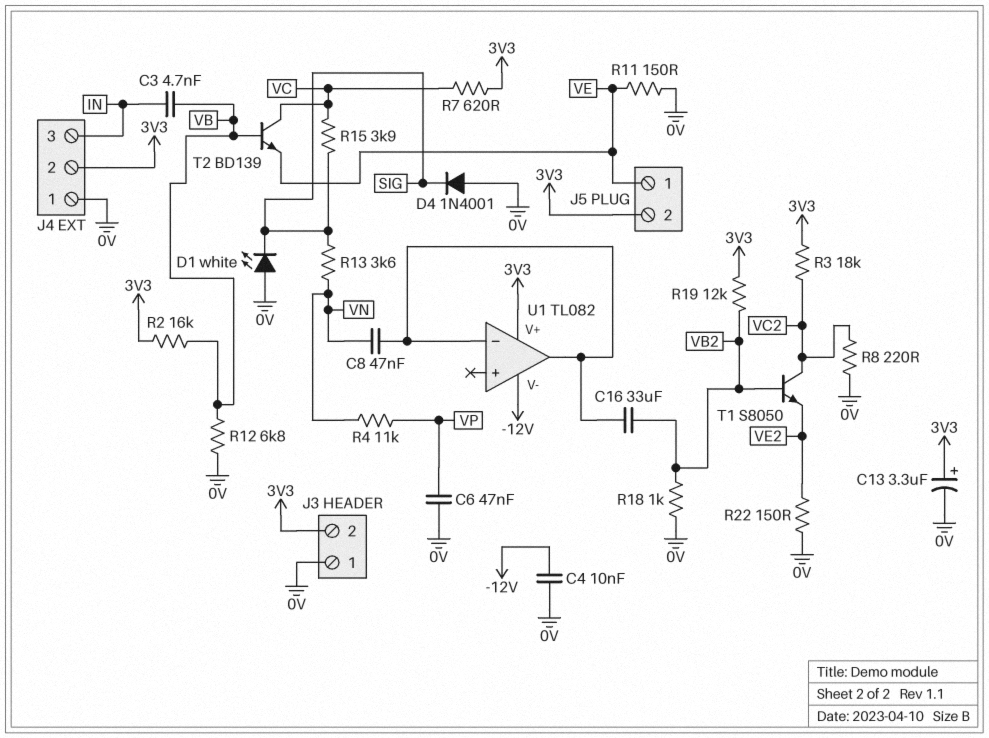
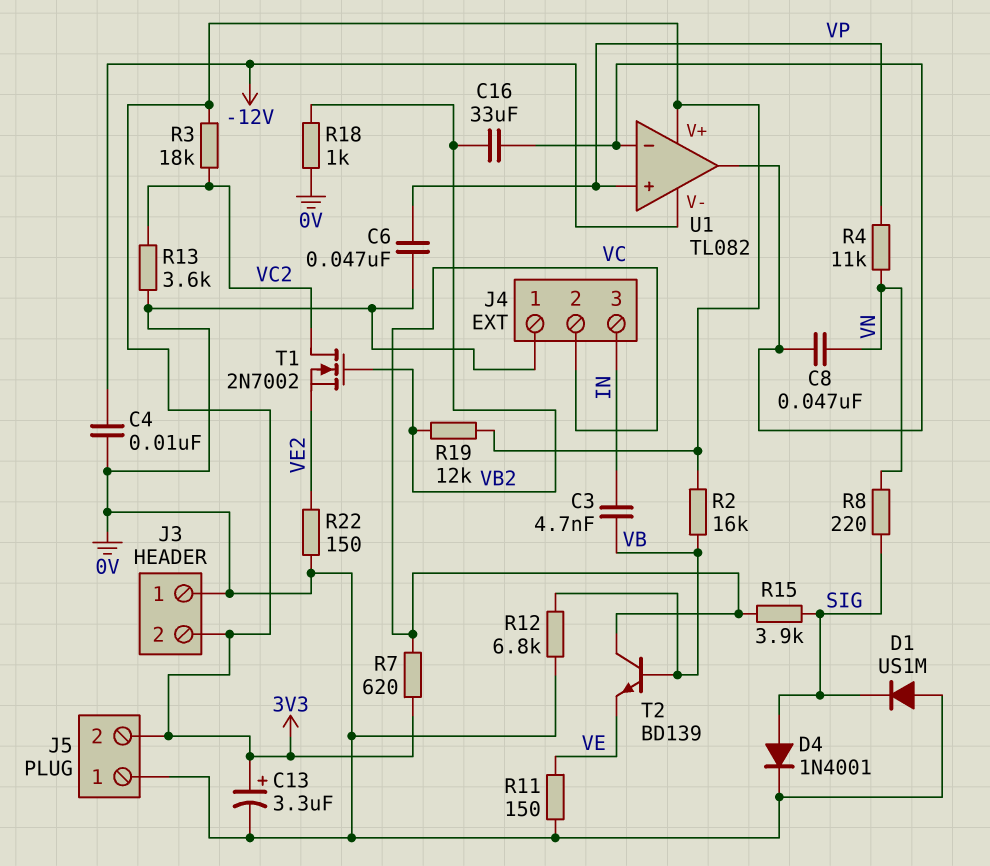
D1: LED white (A 0V, K SIG) -> diode US1M (A 0V, K SIG)
D4: diode 1N4001 (A 0V, K SIG) -> diode 1N4001 (A SIG, K 0V)
J4 pin 2: 3V3 -> VC
J5 pin 1: VE -> 0V
R8: 220 (0V, VC2) -> 220 (SIG, VN)
R13: 3.6k (SIG, VN) -> 3.6k (0V, VC2)
T1: NPN S8050 (B VB2, C VC2, E VE2) -> NMOS 2N7002 (G VB2, D VC2, S VE2)
U1 pin in+: none -> VP

